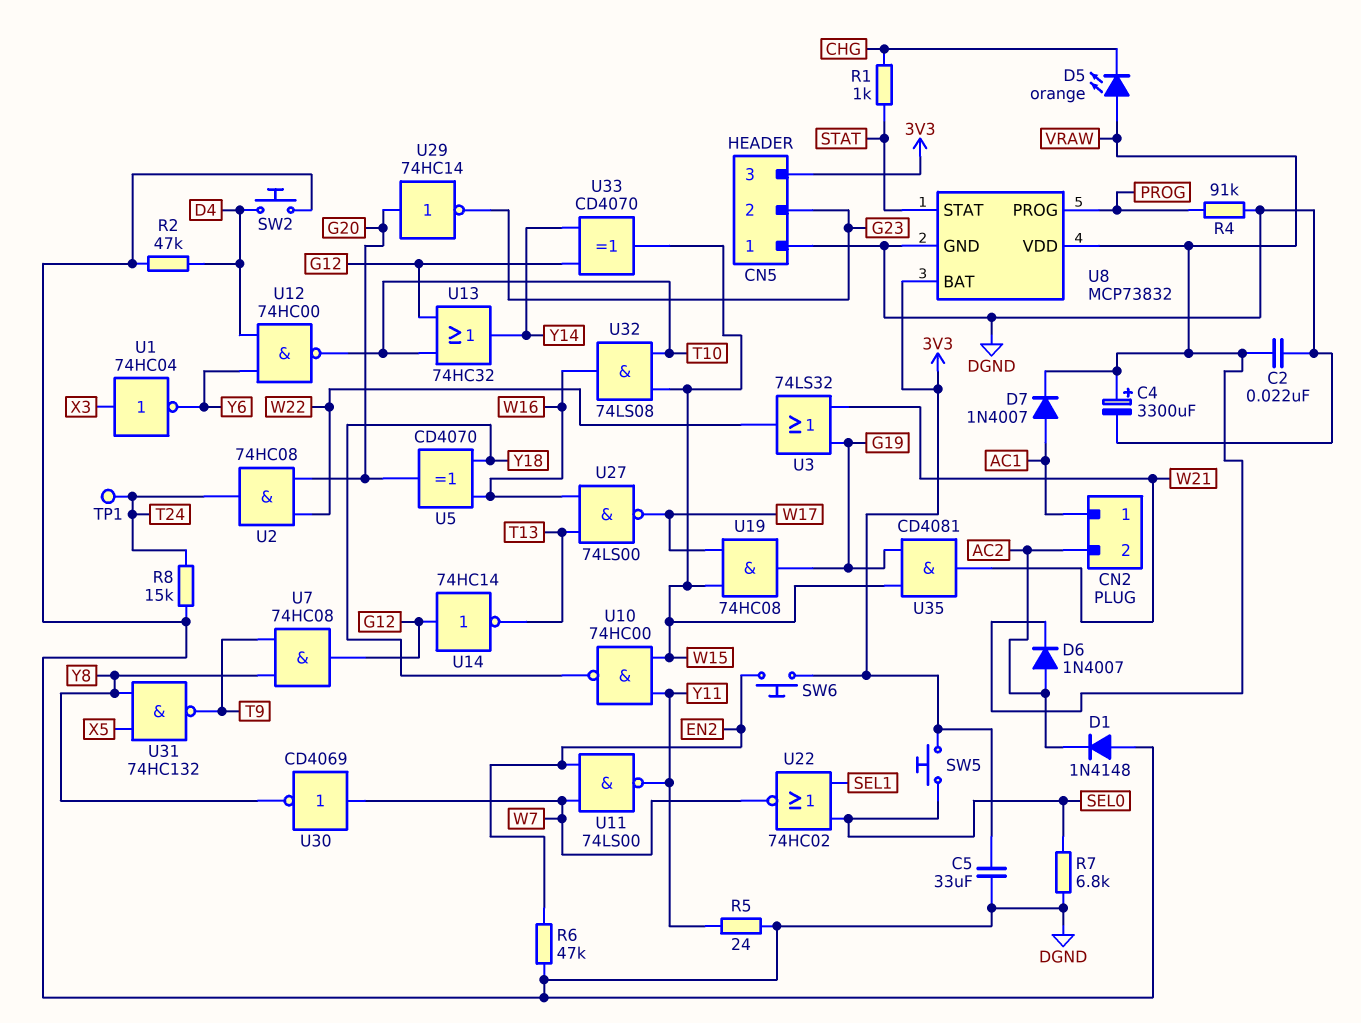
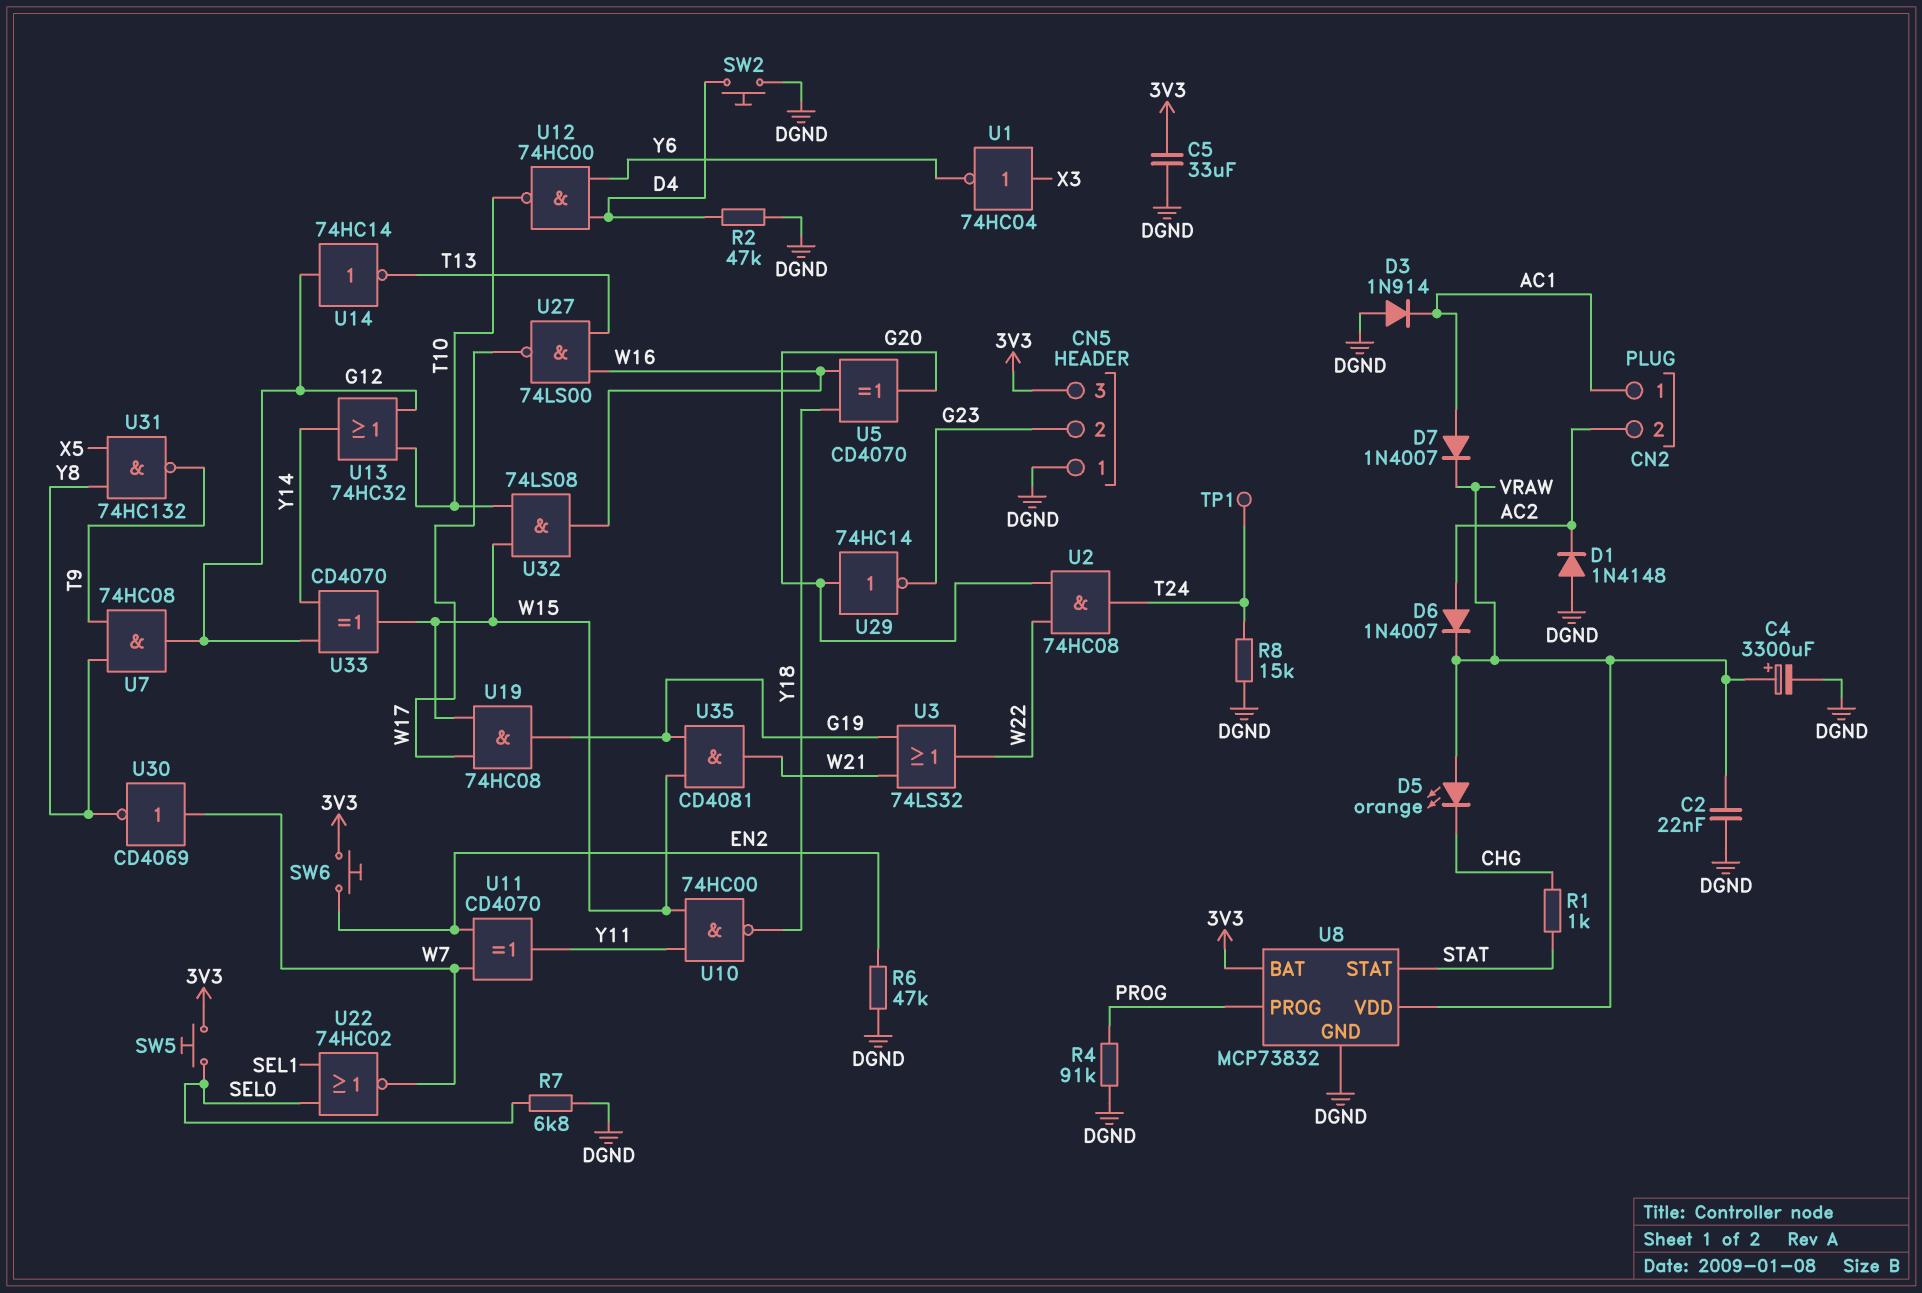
D3: none -> diode 1N914 (A DGND, K AC1)
R5: 24 (DGND, Y11) -> none
U11: NAND 74LS00 (in EN2, in W7, out Y11) -> XOR CD4070 (in EN2, in W7, out Y11)

